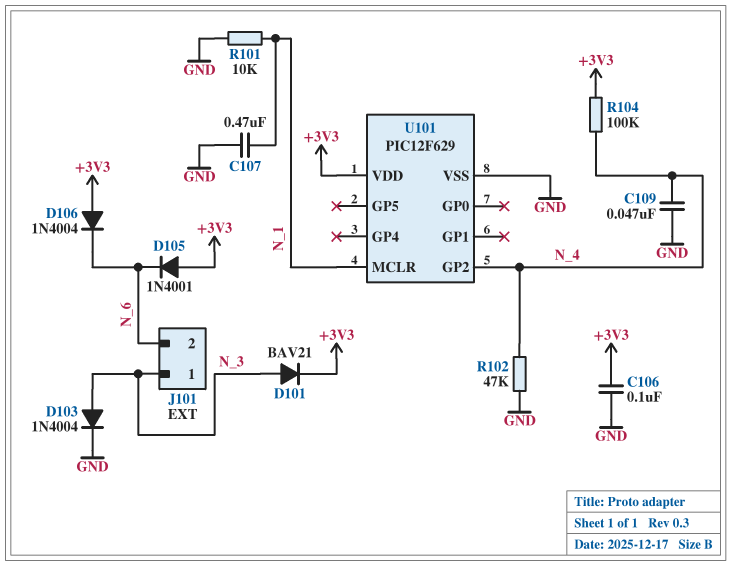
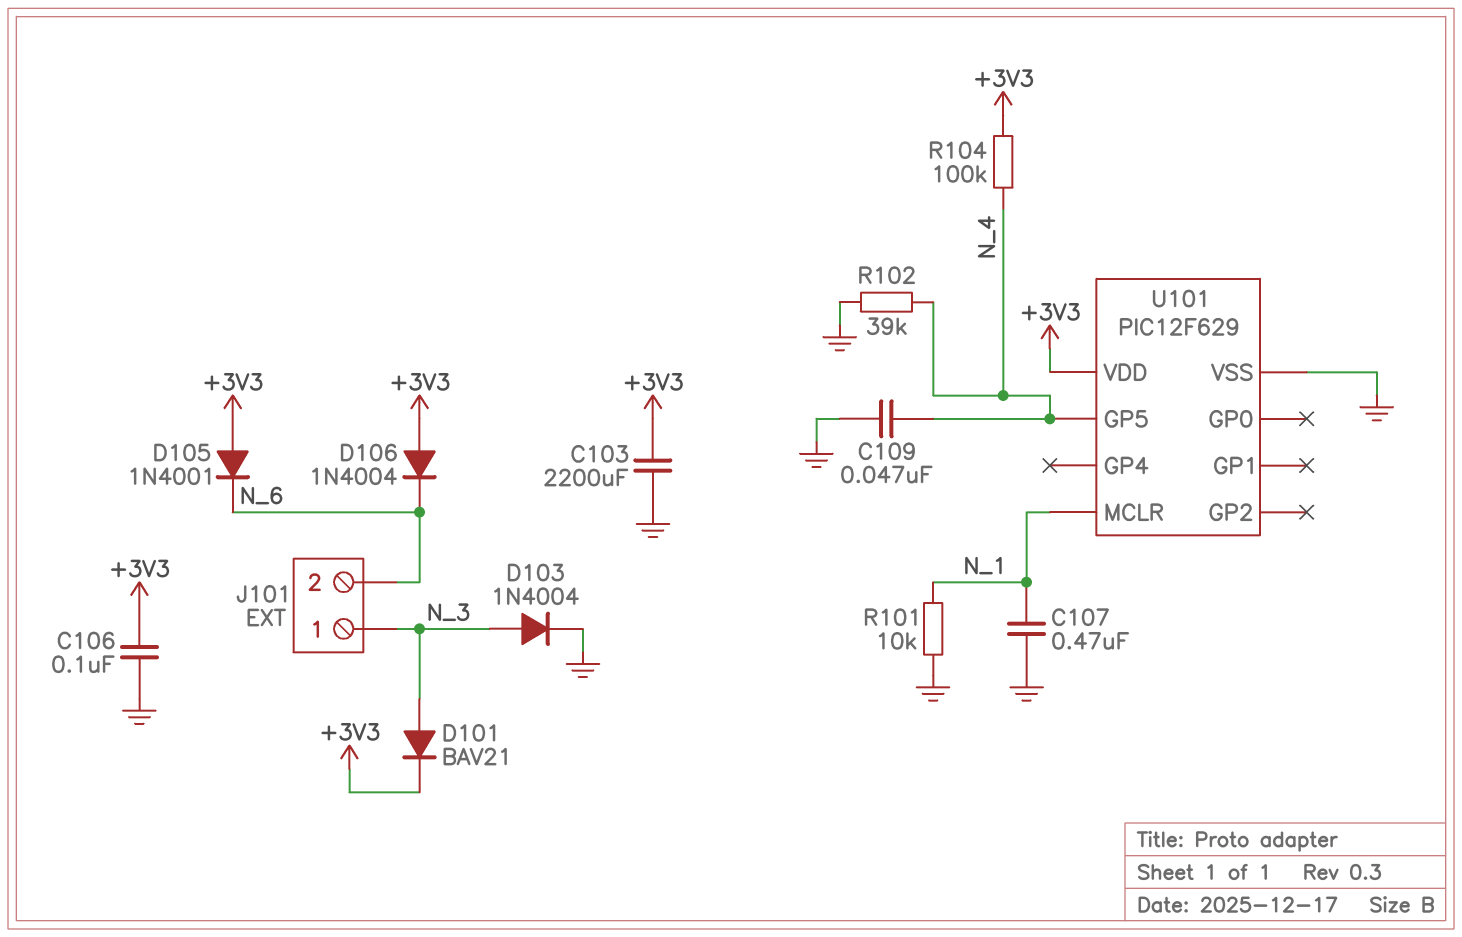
C103: none -> 2200uF (+3V3, GND)
R102: 47k (GND, N_4) -> 39k (GND, N_4)
U101 pin GP2: N_4 -> none
U101 pin GP5: none -> N_4

